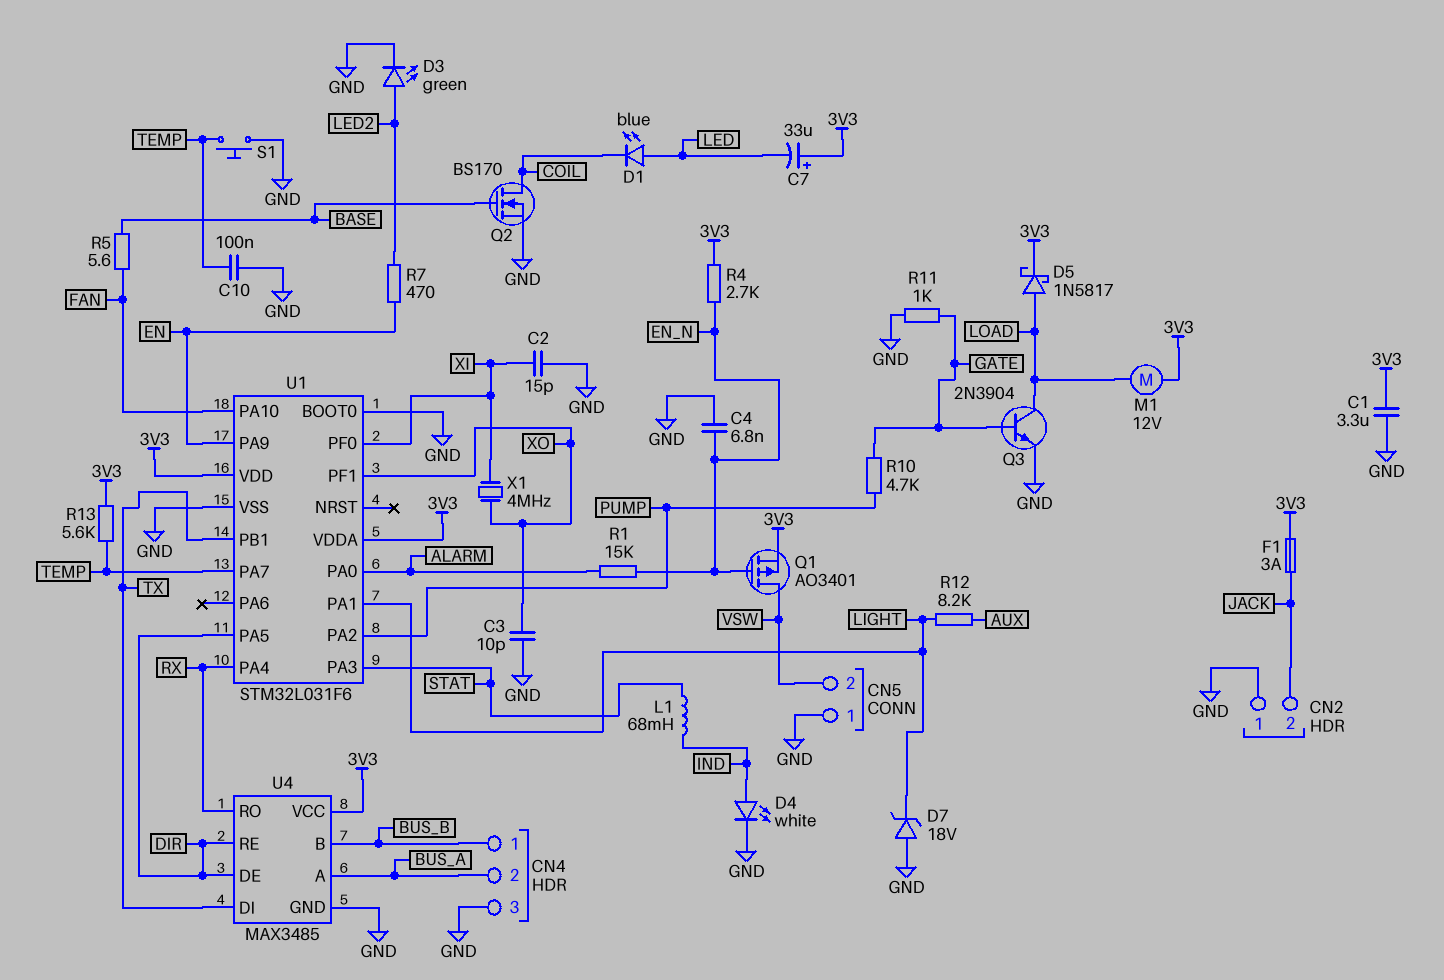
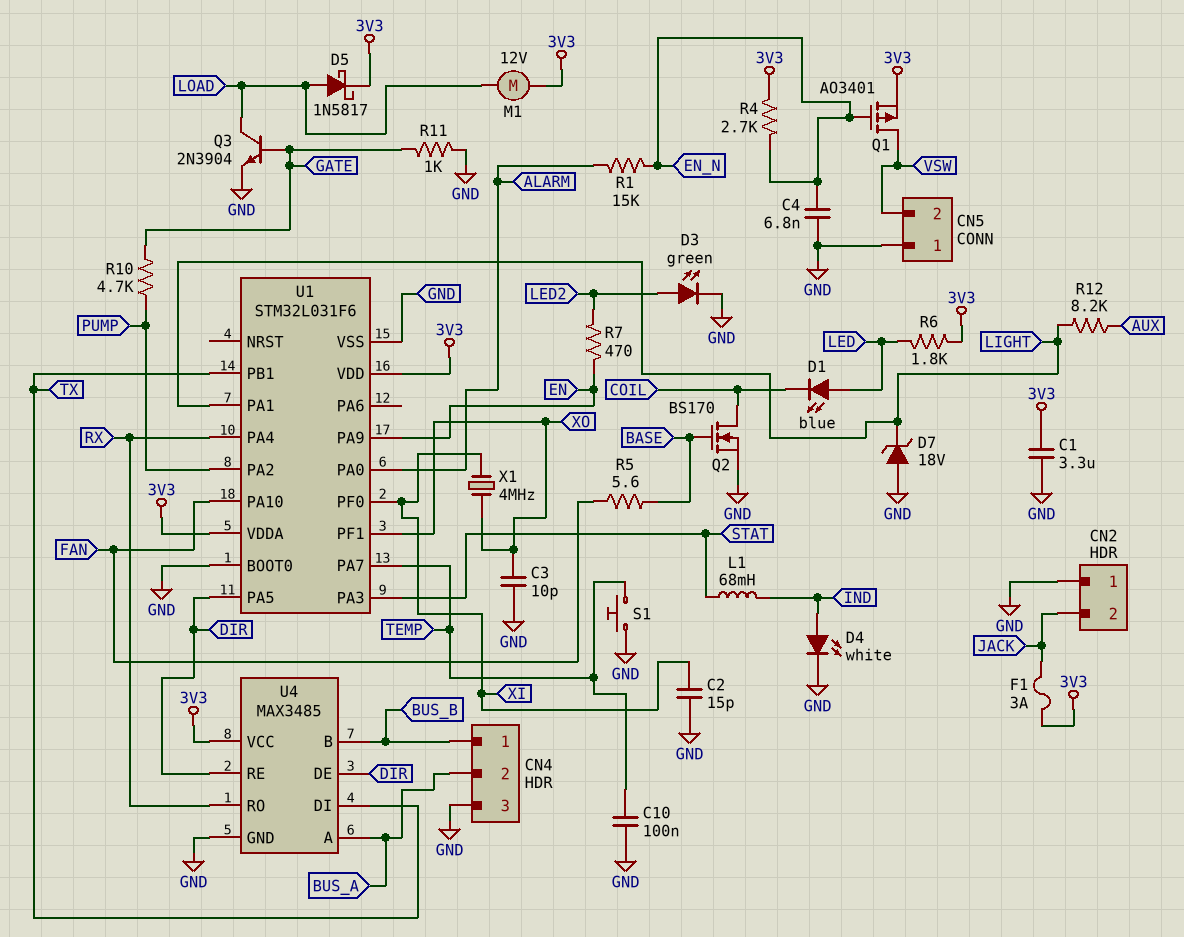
C7: 33uF (plus 3V3, minus LED) -> none
R6: none -> 1.8k (3V3, LED)
R13: 5.6k (3V3, TEMP) -> none

